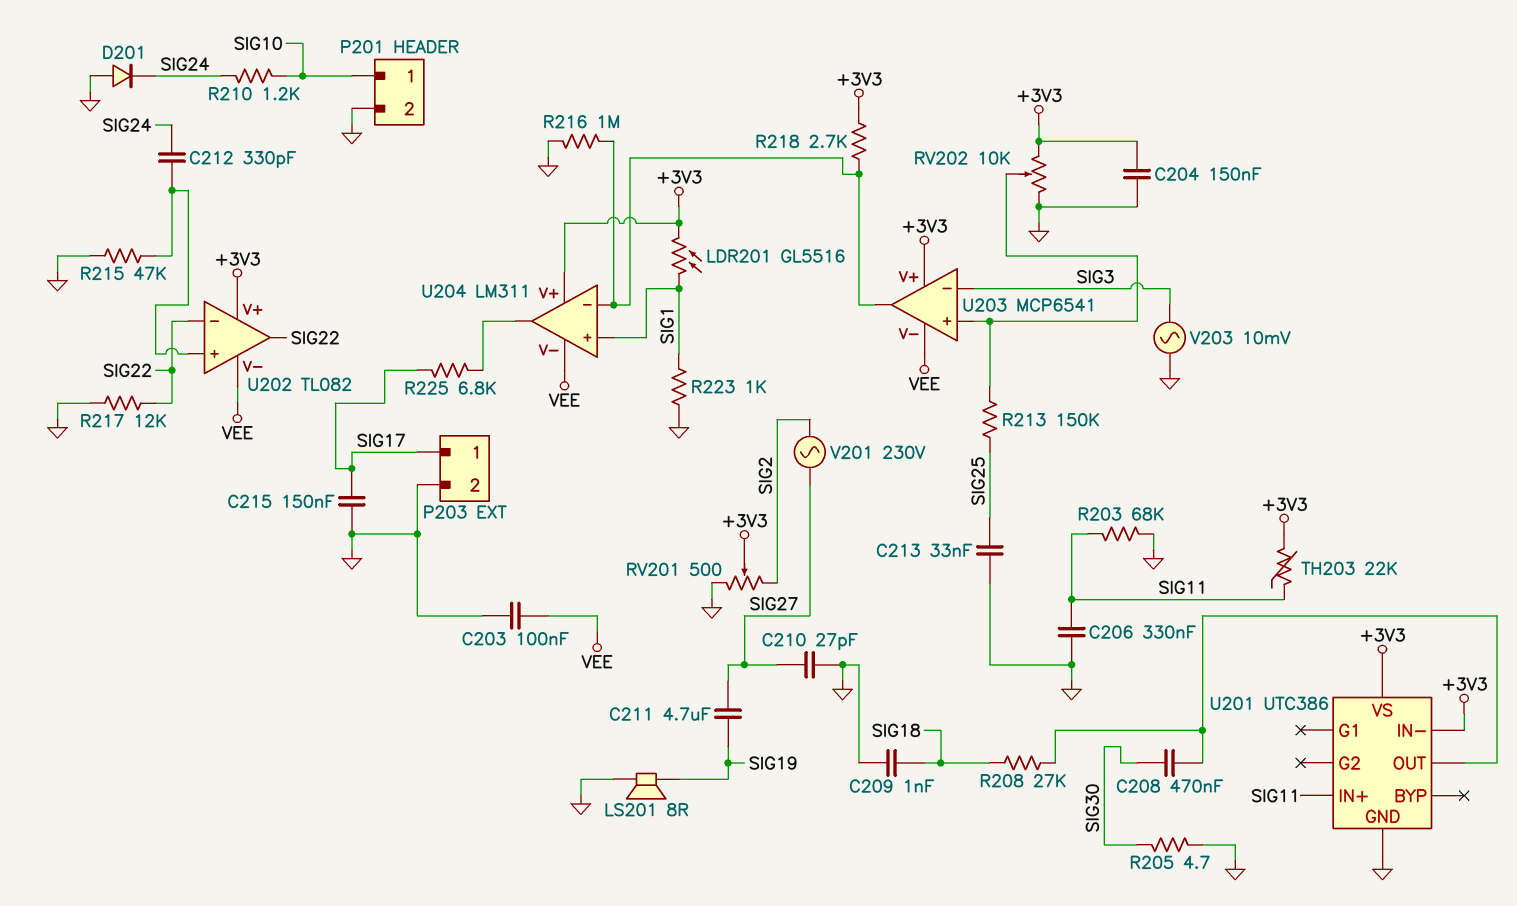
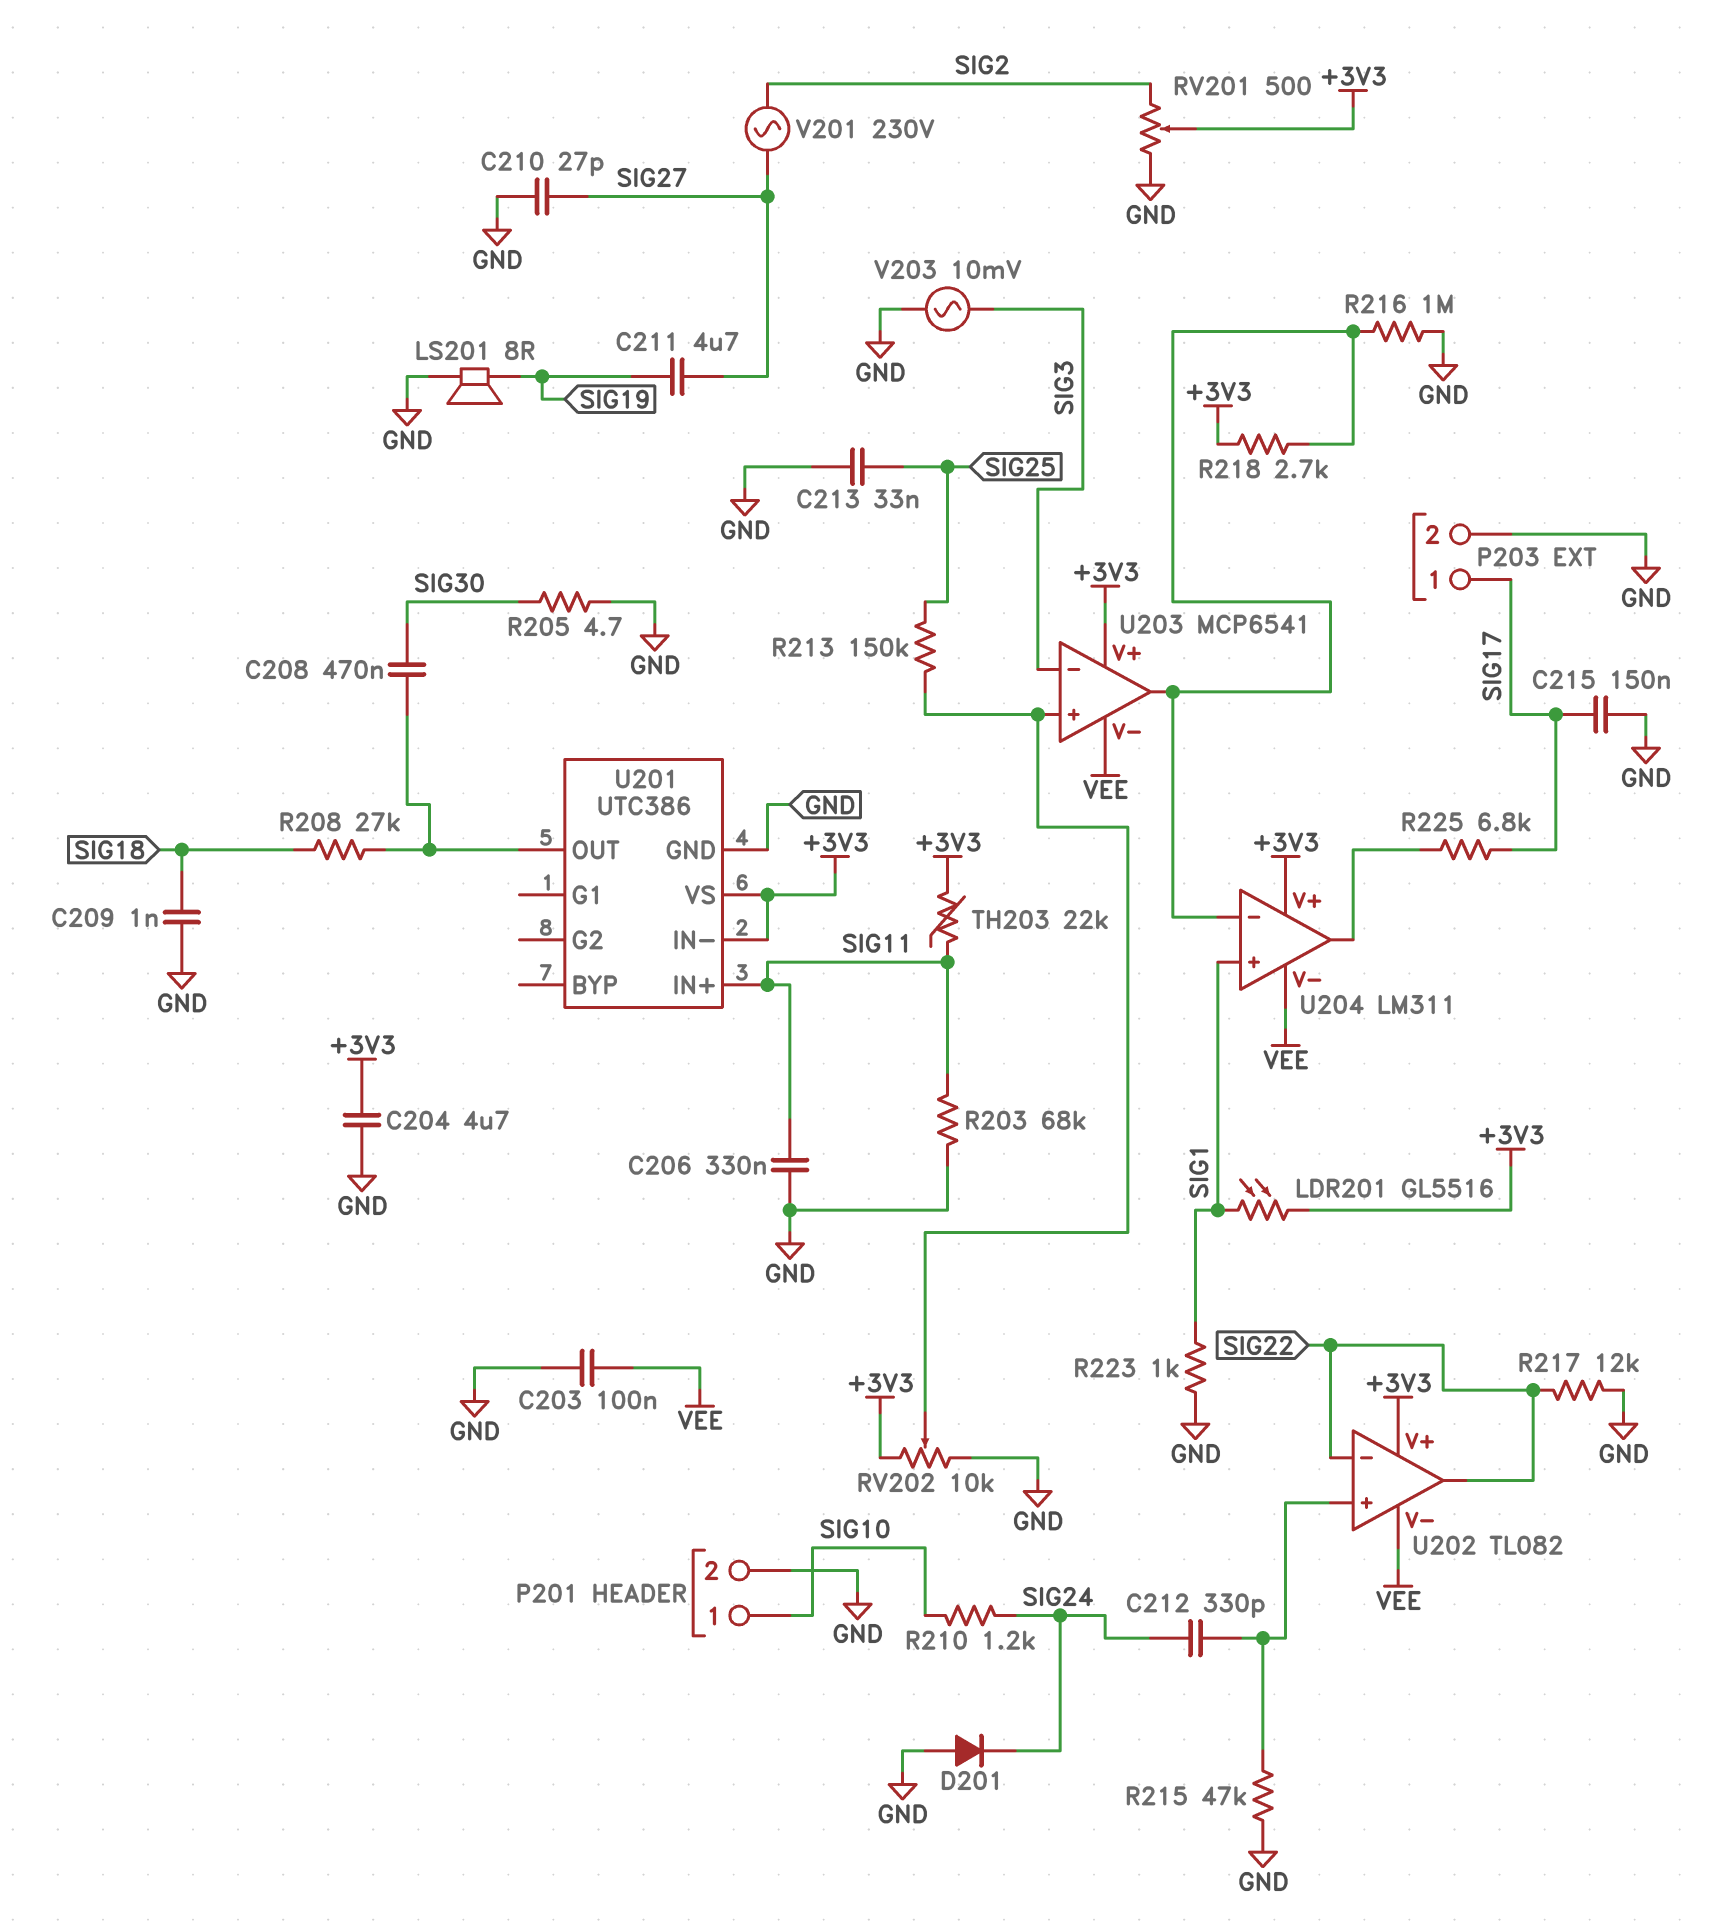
C204: 150nF (+3V3, GND) -> 4.7uF (+3V3, GND)

